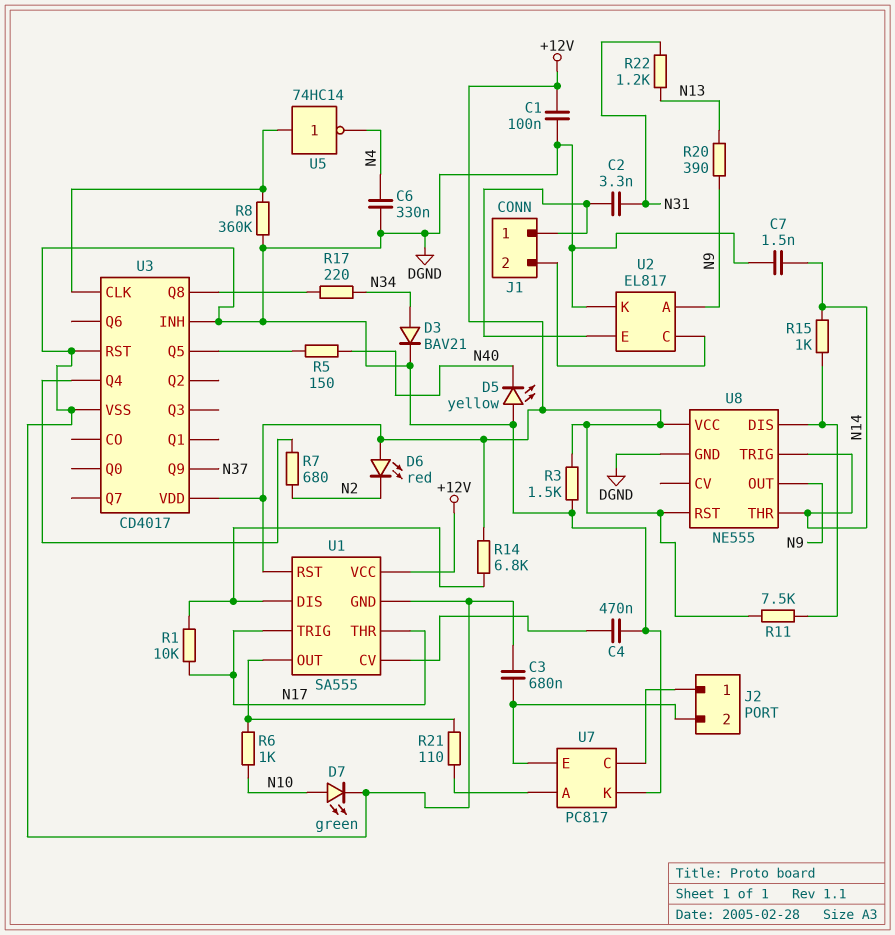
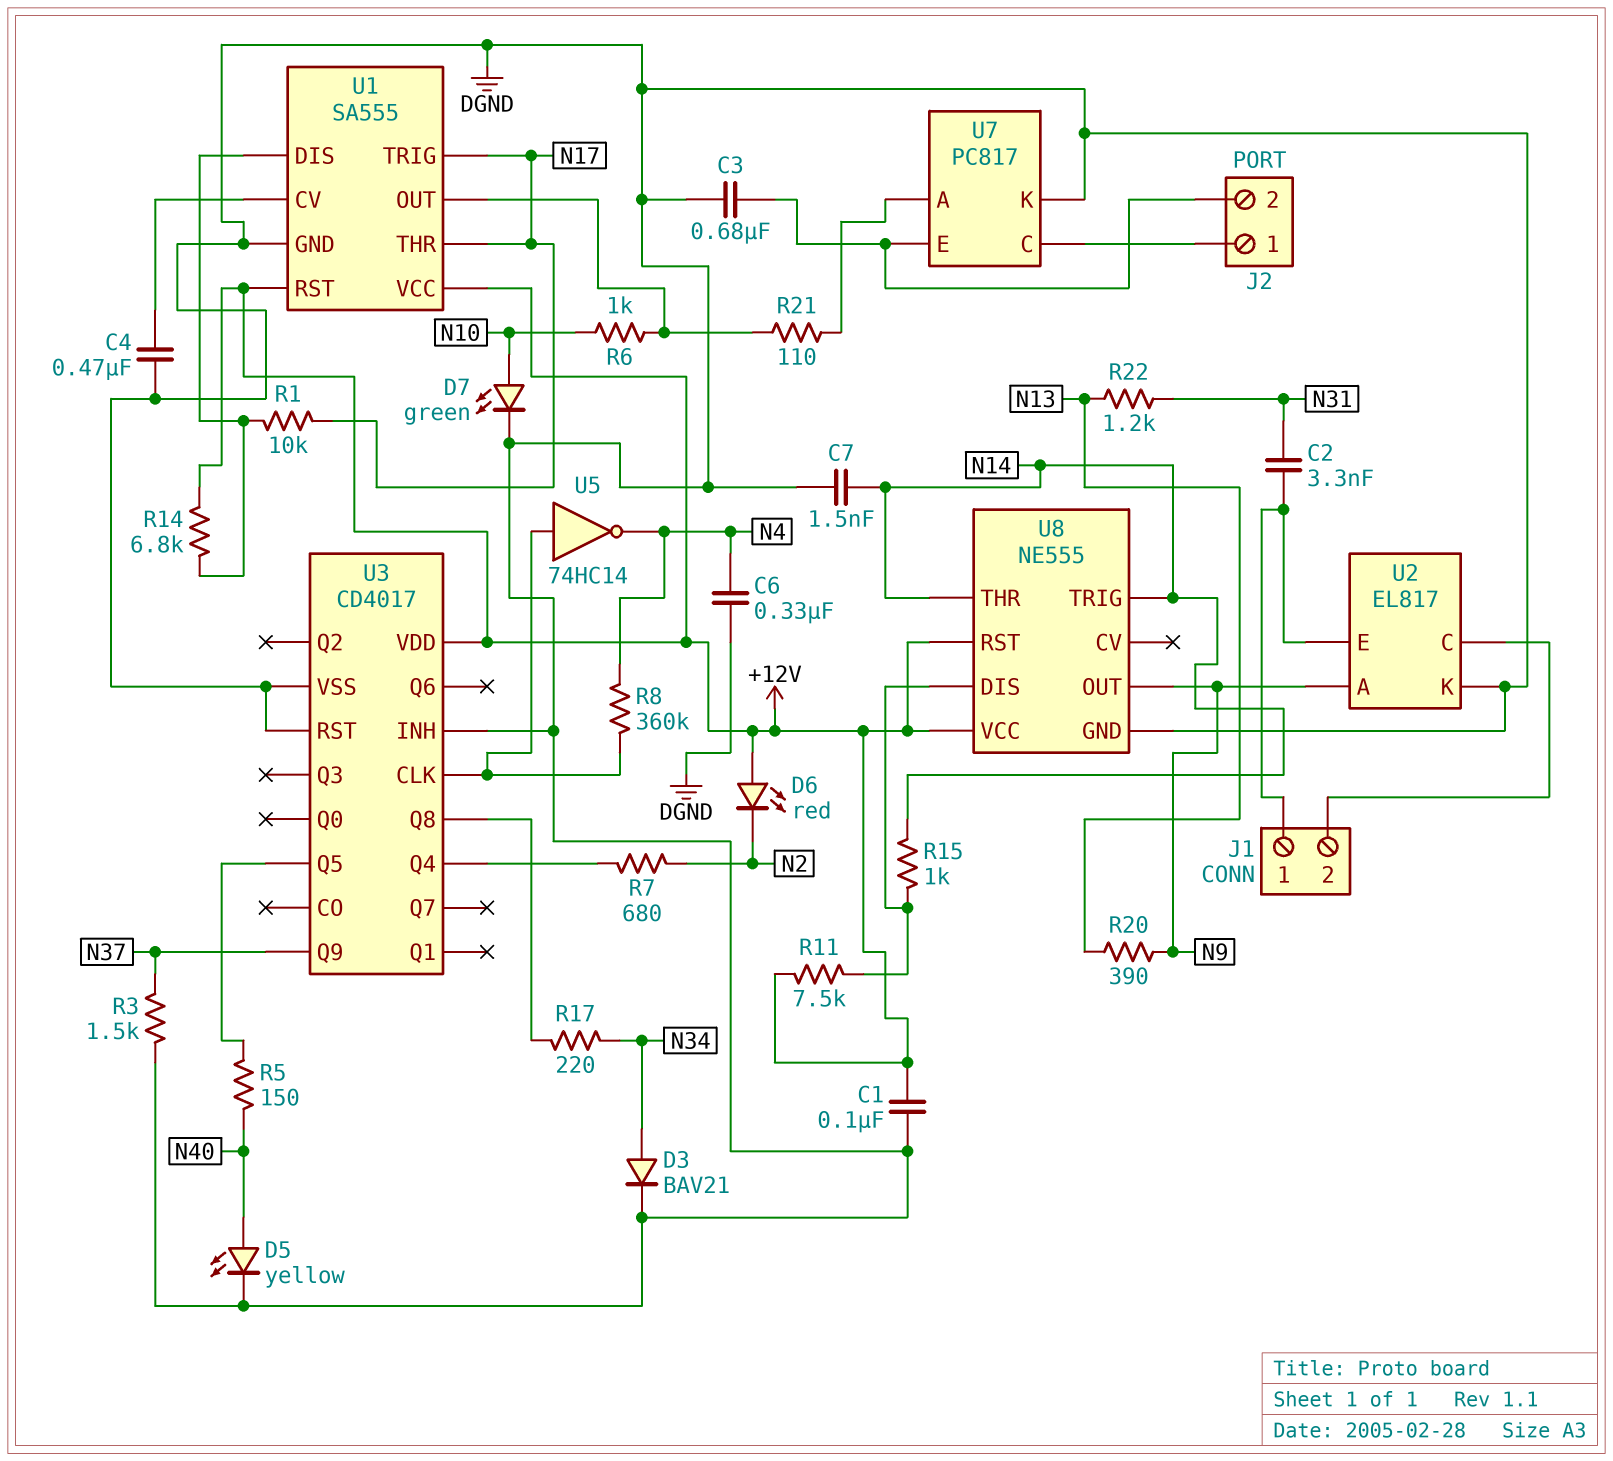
D5: LED yellow (A DGND, K N40) -> LED yellow (A N40, K DGND)
R3: 1.5k (+12V, DGND) -> 1.5k (DGND, N37)
R8: 360k (DGND, U3/CLK) -> 360k (N4, U3/CLK)

